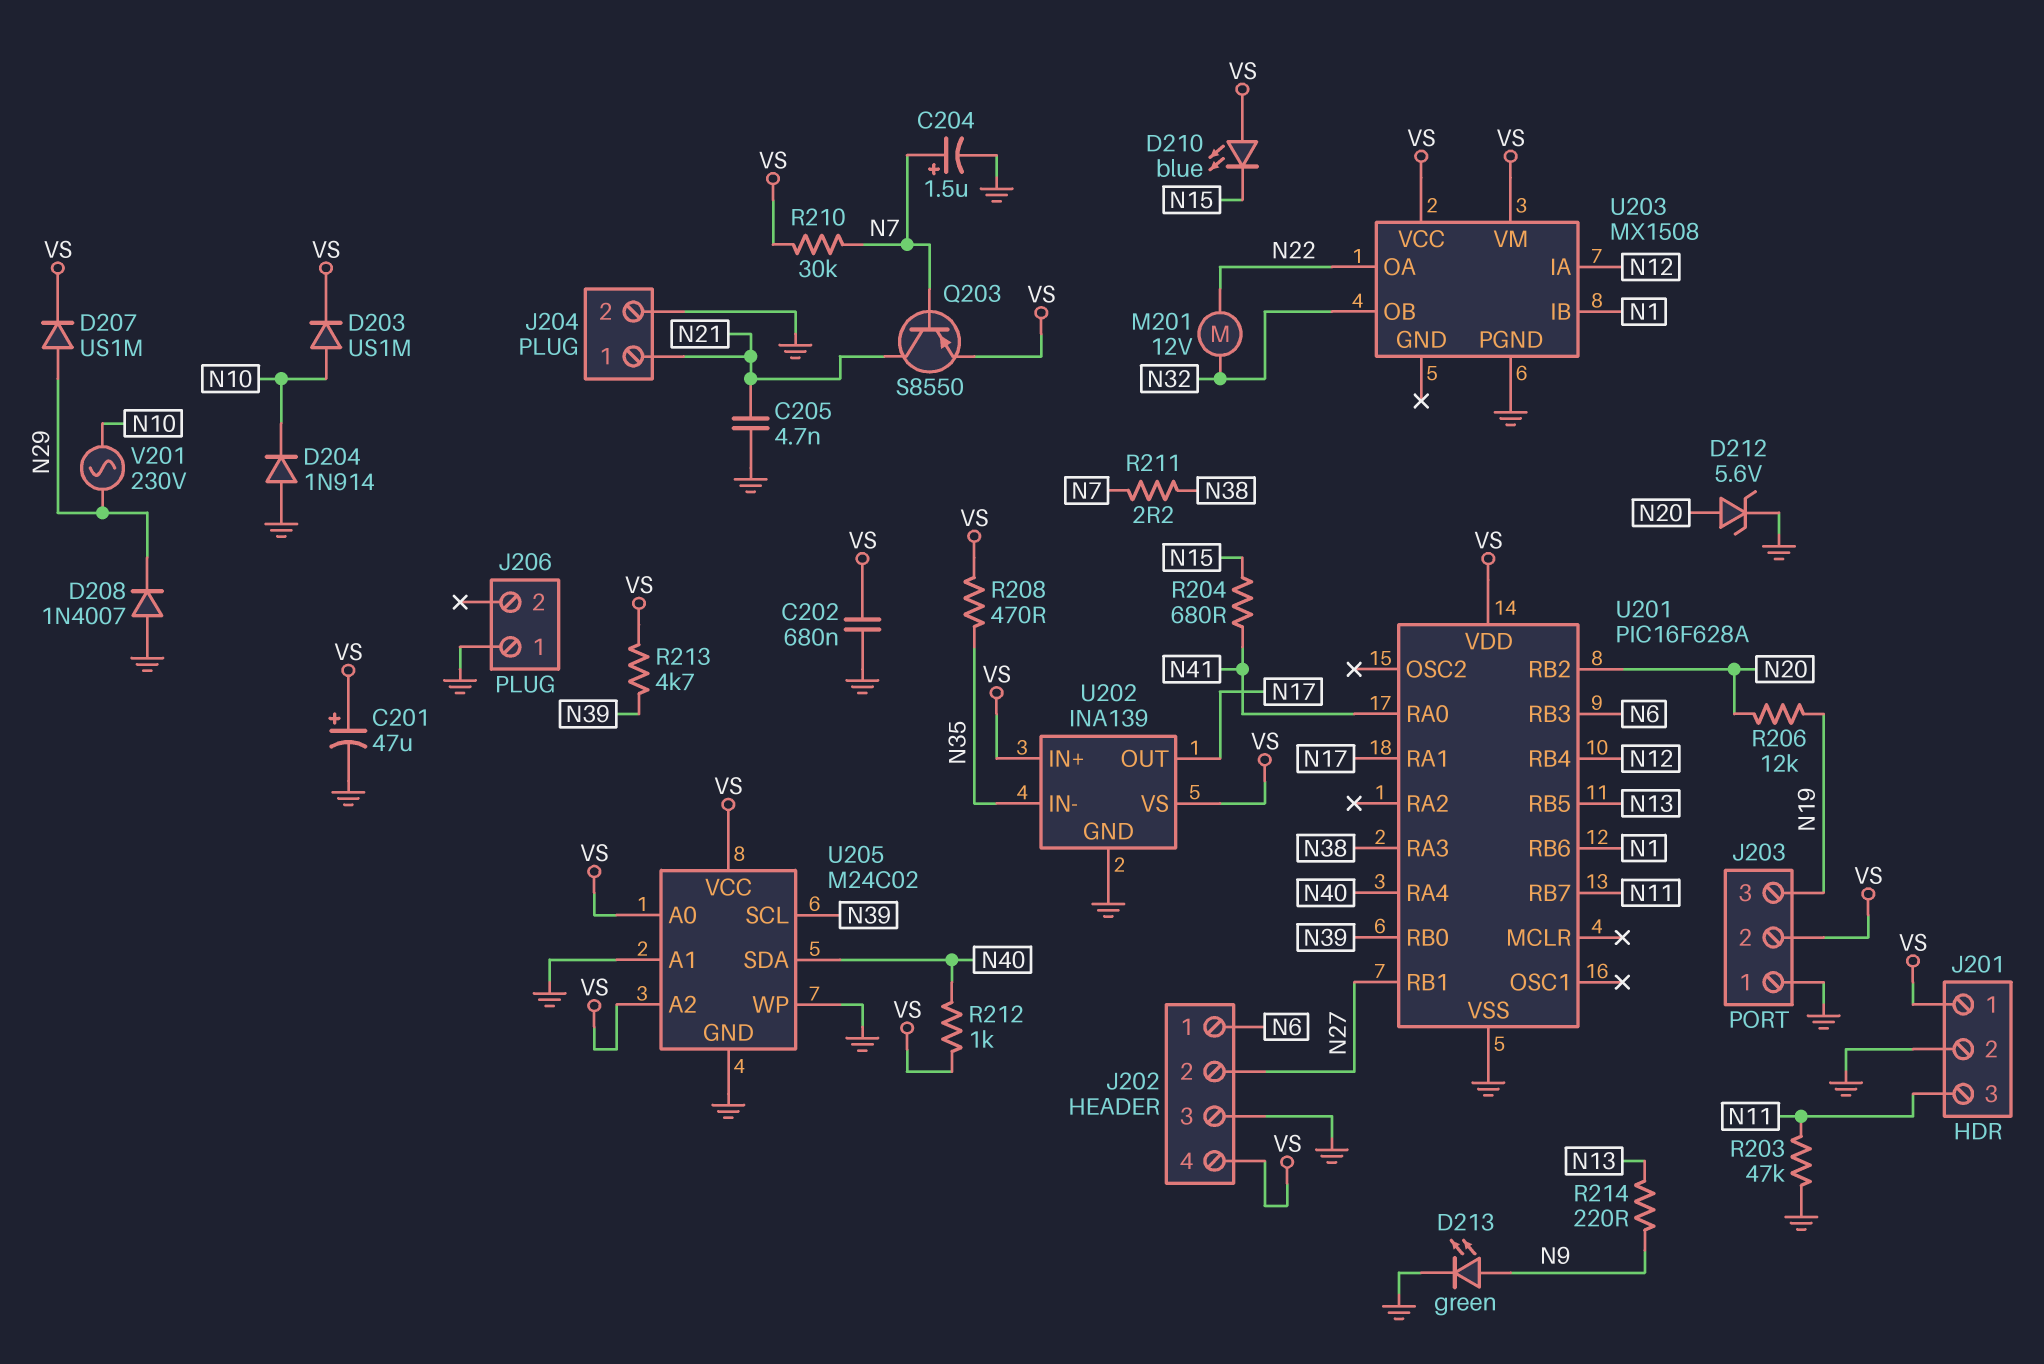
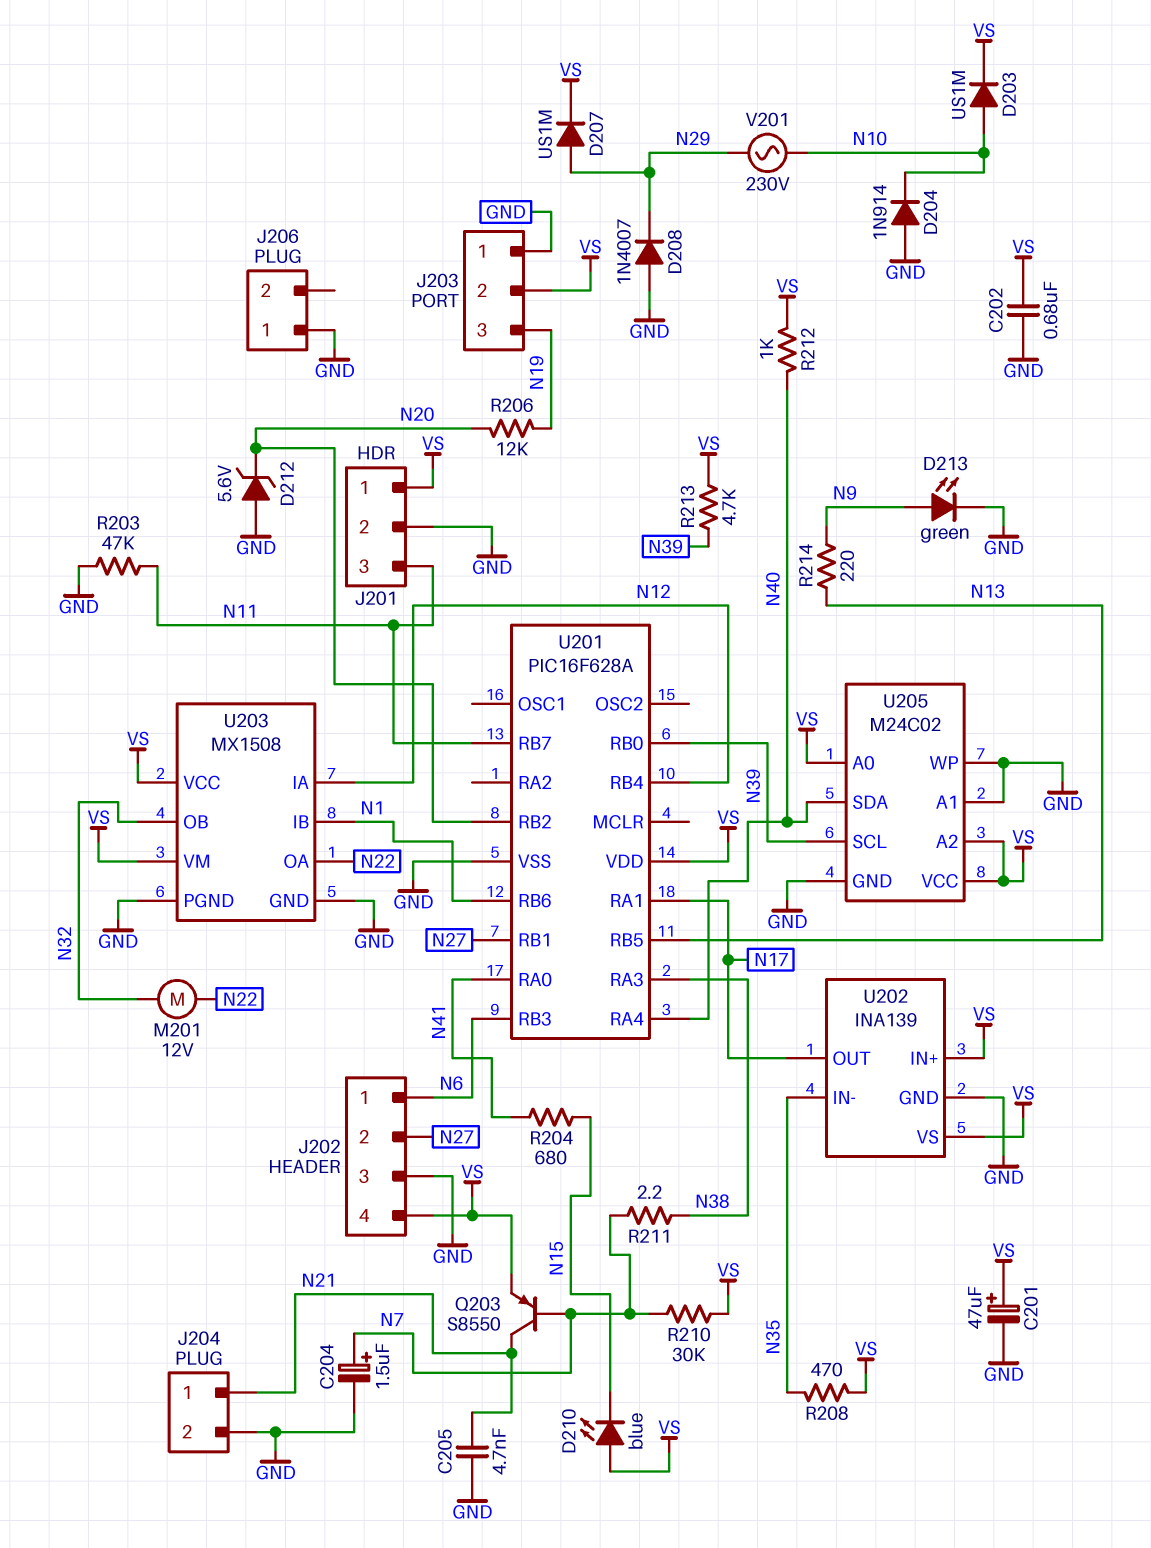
D212: zener 5.6V (A N20, K GND) -> zener 5.6V (A GND, K N20)
U203 pin GND: none -> GND

